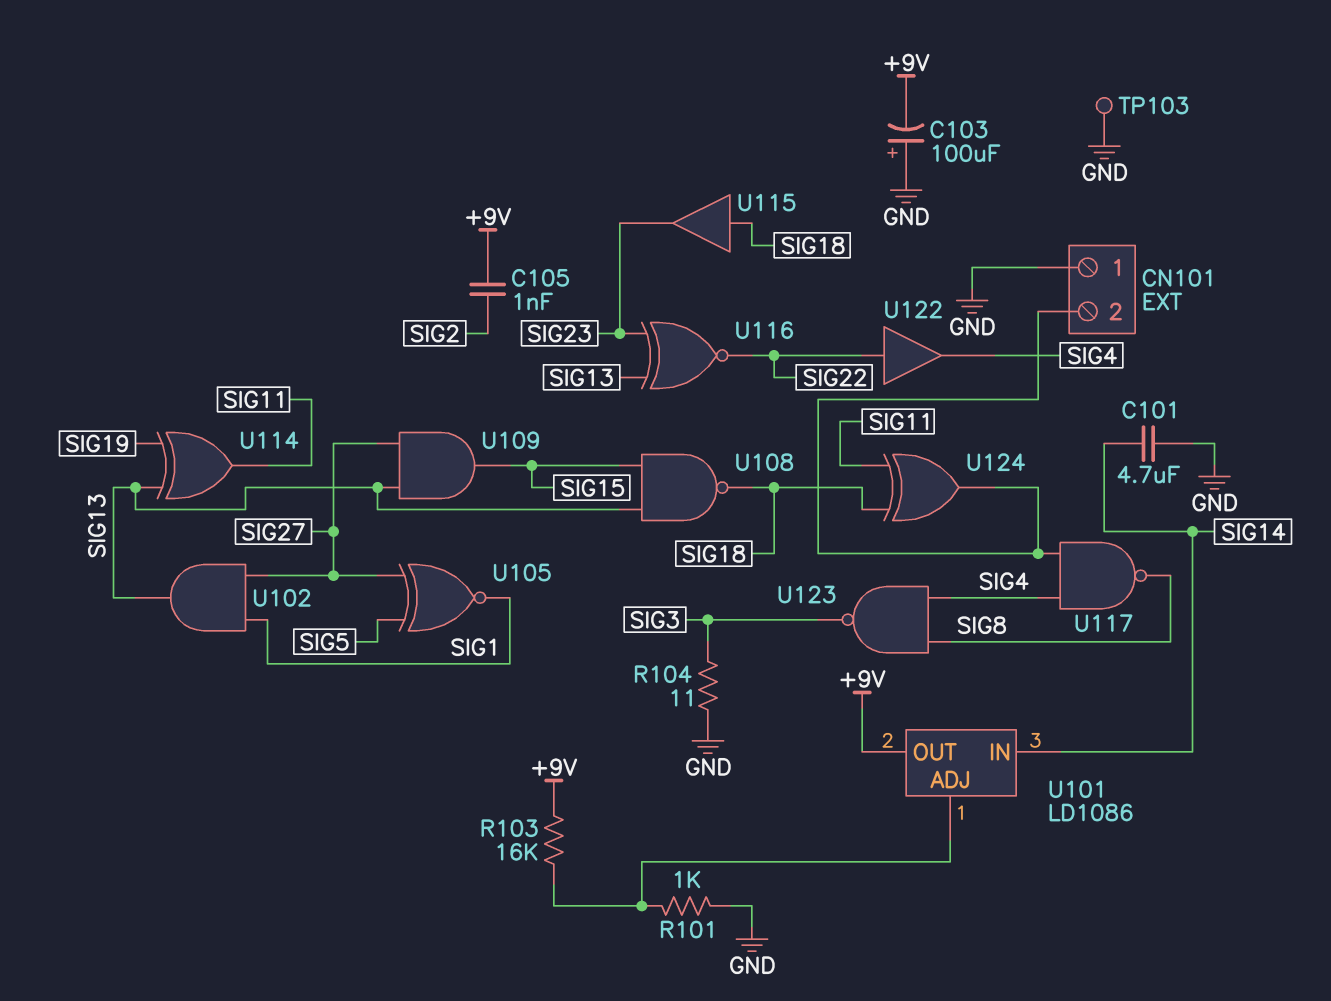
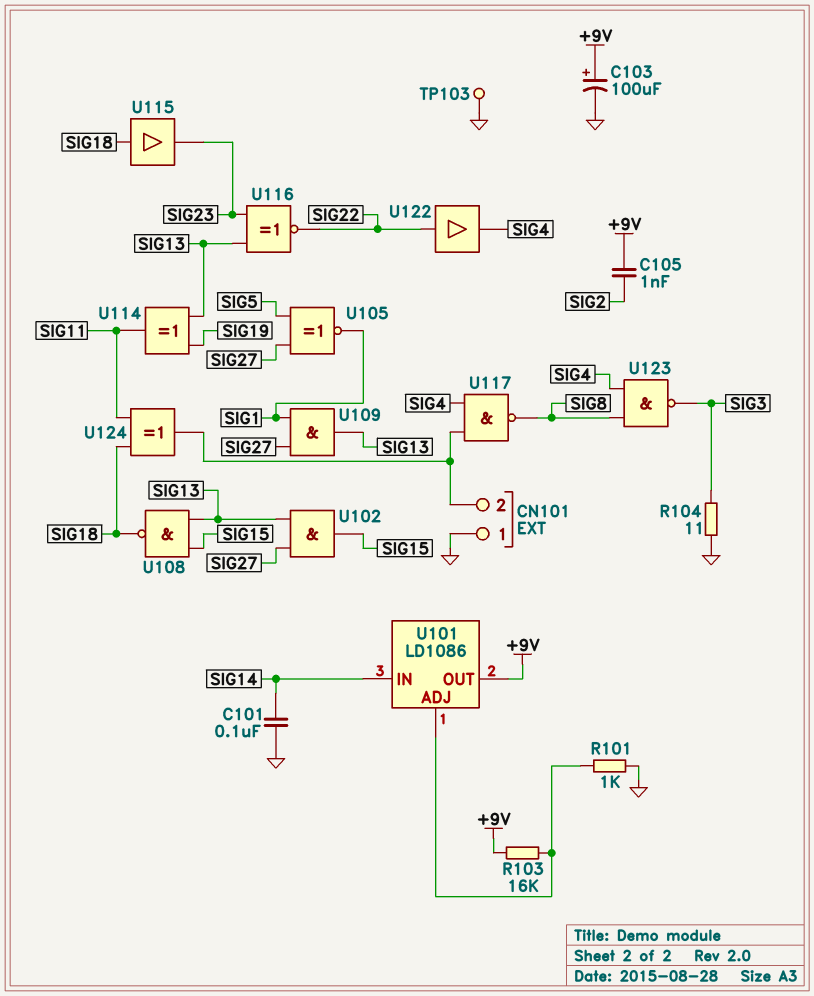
C101: 4.7uF (GND, SIG14) -> 100nF (GND, SIG14)
C103: 100uF (plus GND, minus +9V) -> 100uF (plus +9V, minus GND)
U102: AND (in SIG1, in SIG27, out SIG13) -> AND (in SIG13, in SIG27, out SIG15)
U109: AND (in SIG13, in SIG27, out SIG15) -> AND (in SIG1, in SIG27, out SIG13)

